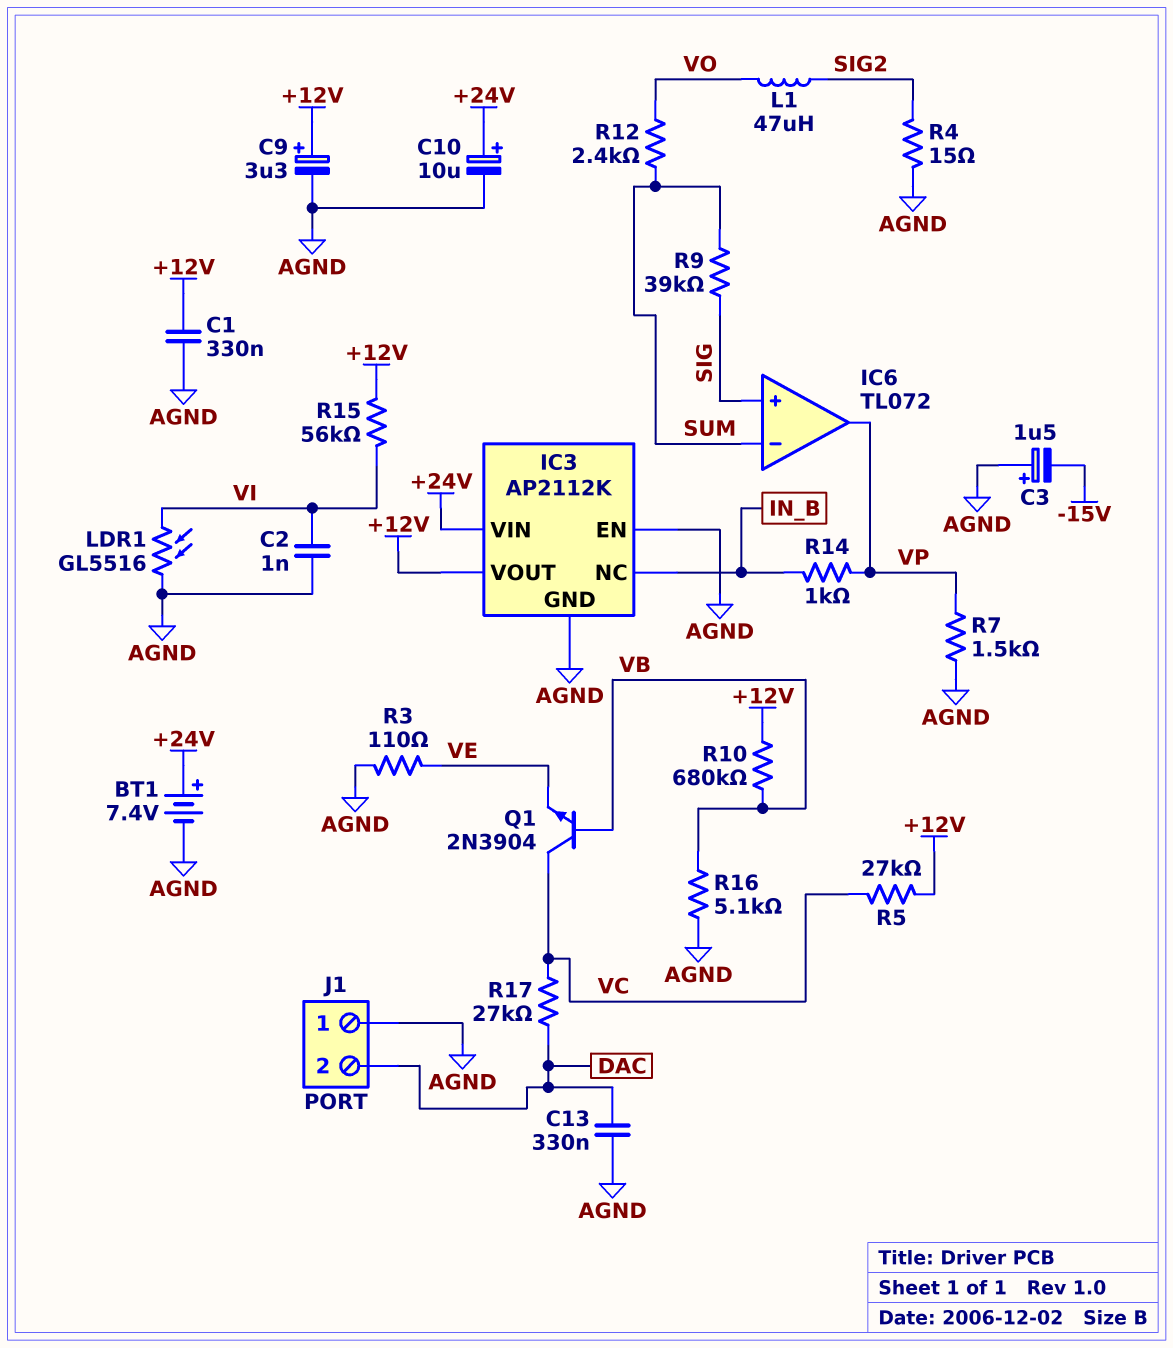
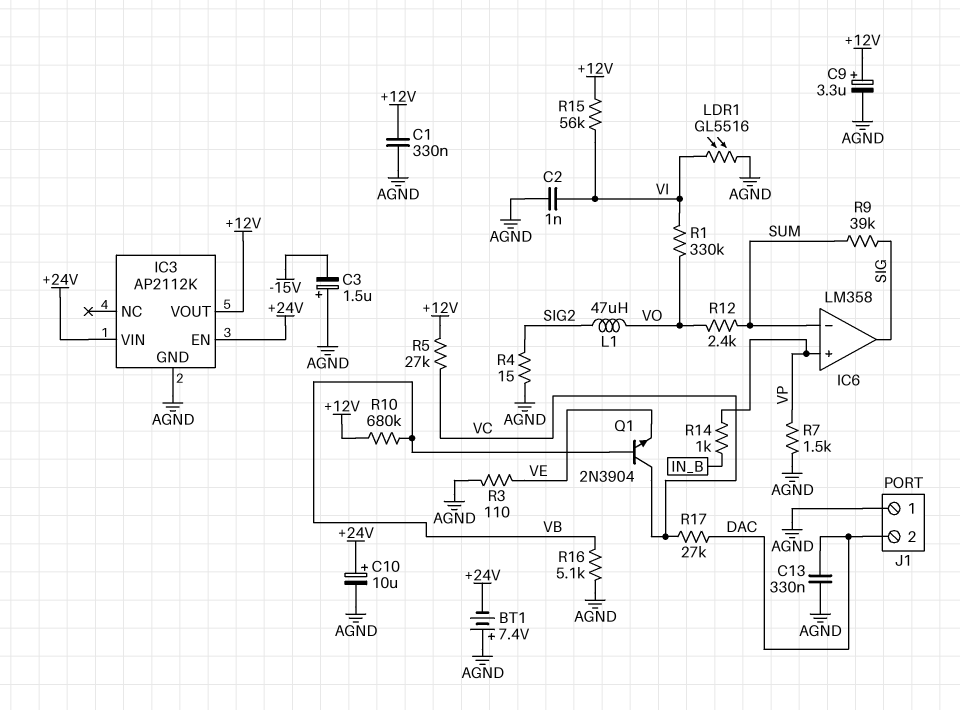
BT1: 7.4V (plus +24V, minus AGND) -> 7.4V (plus AGND, minus +24V)
IC3 pin EN: AGND -> +24V
IC3 pin NC: IN_B -> none
IC6: TL072 -> LM358
IC6 pin in+: SIG -> VP
IC6 pin out: VP -> SIG
R1: none -> 330k (VI, VO)

